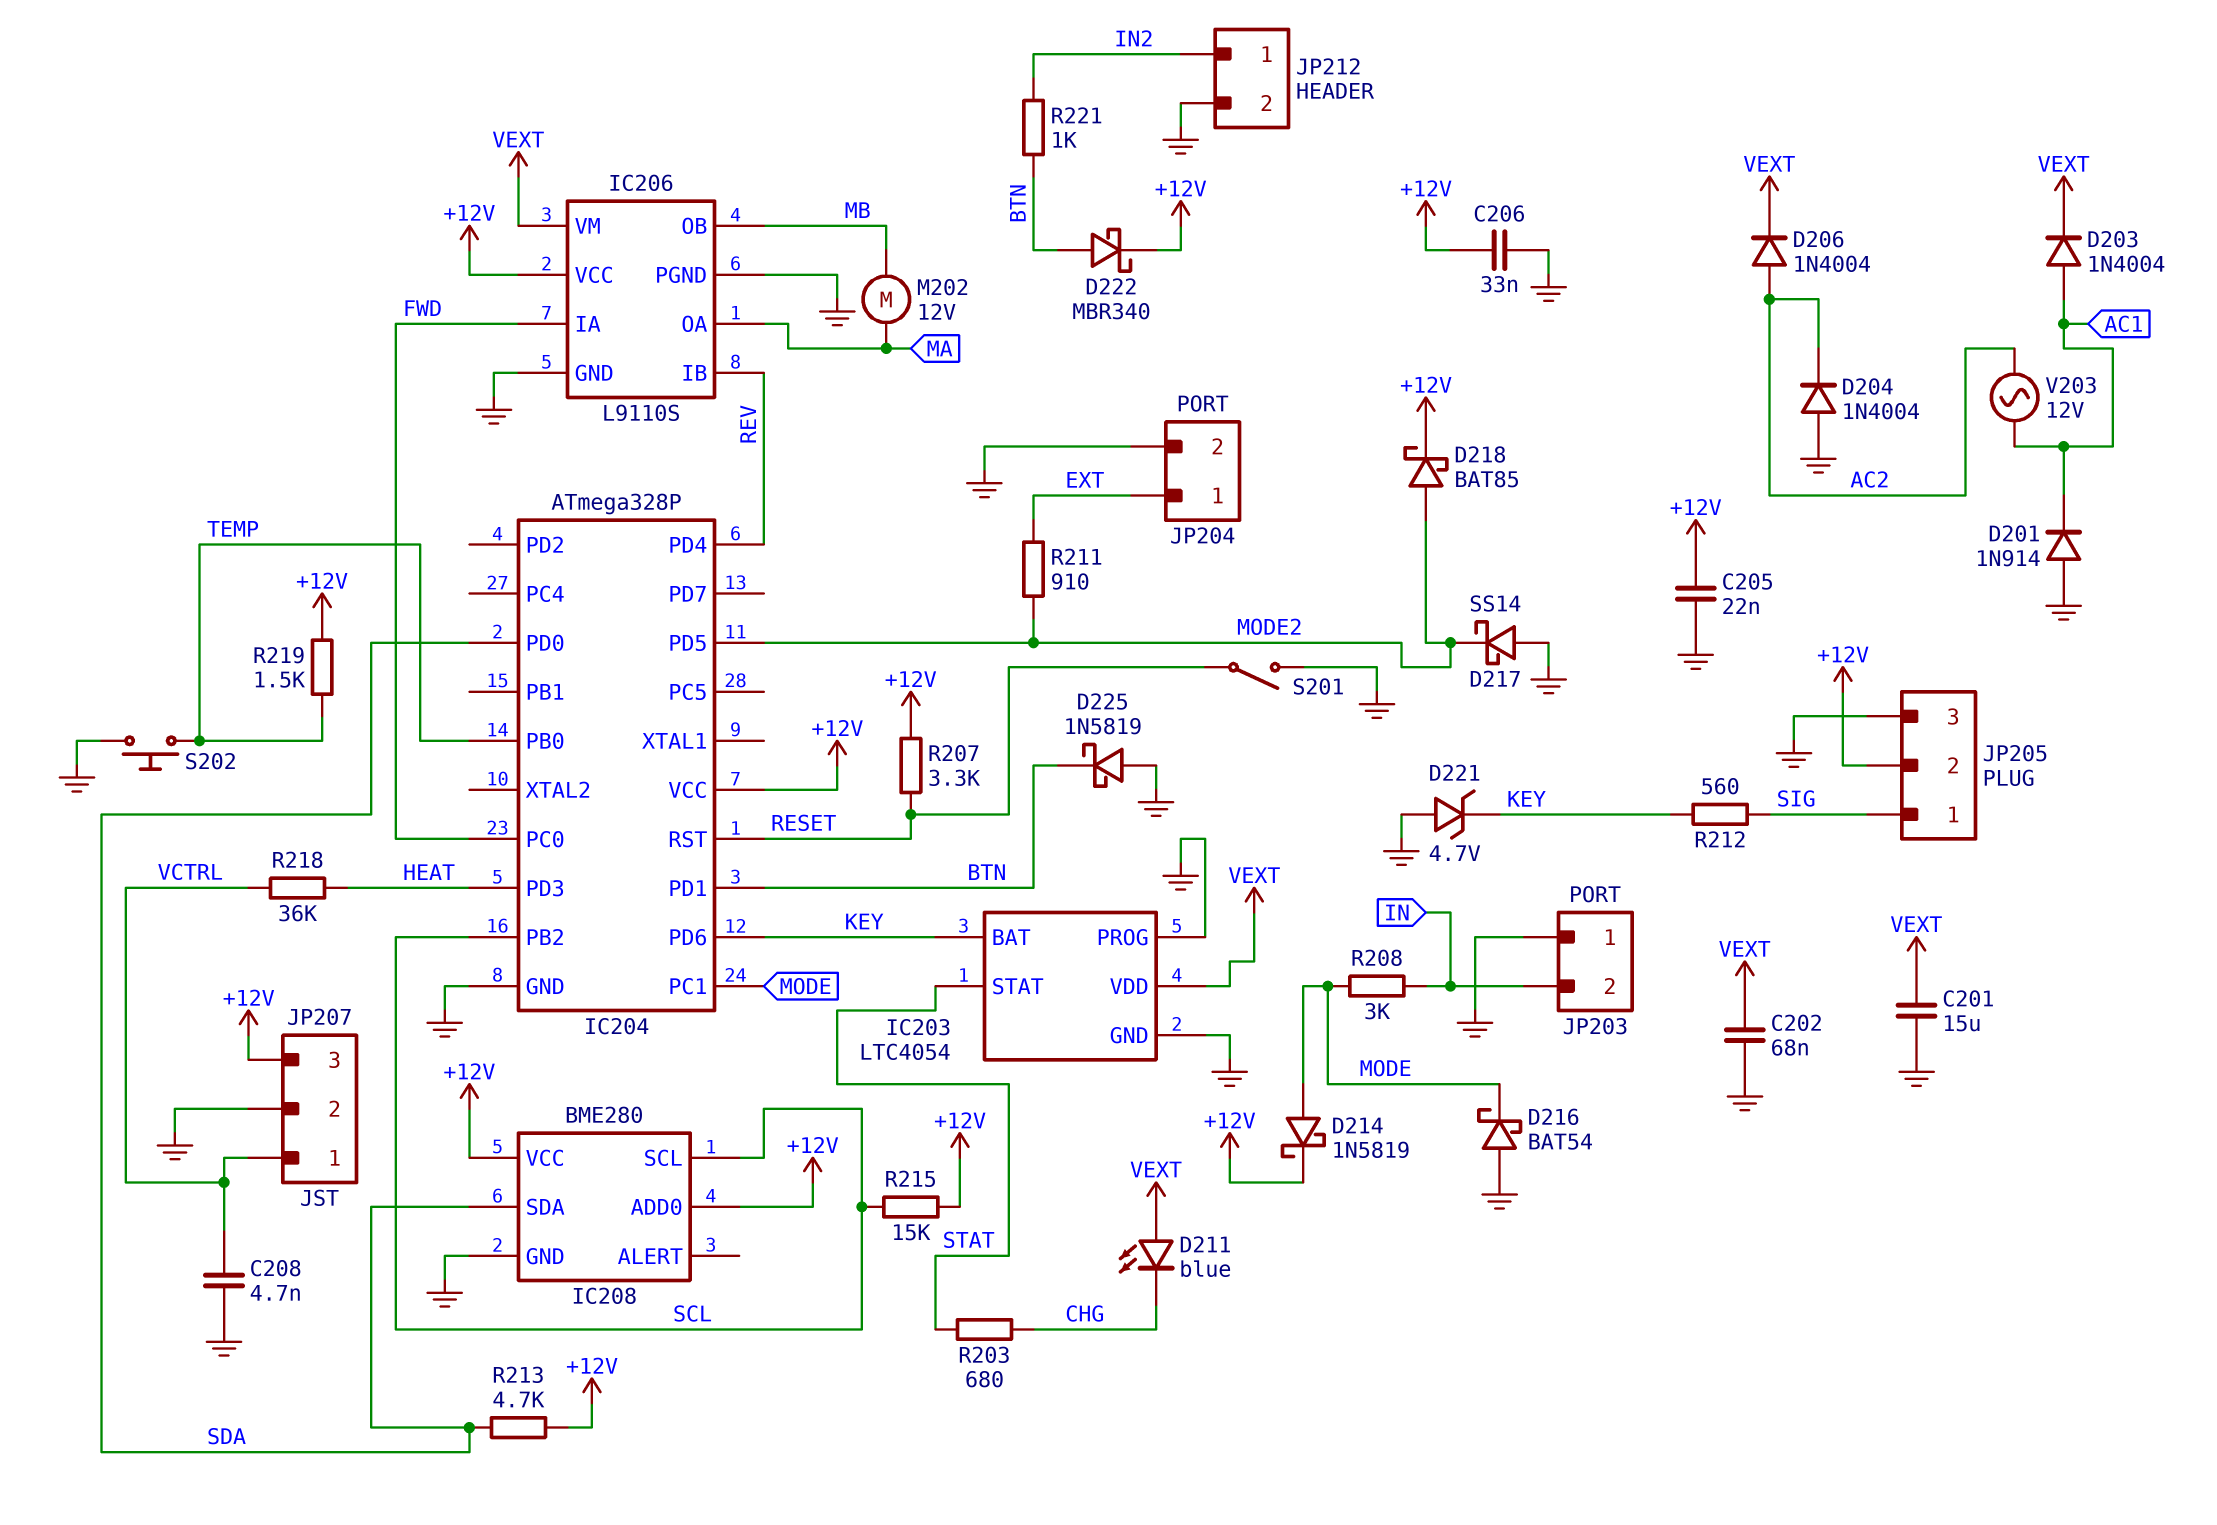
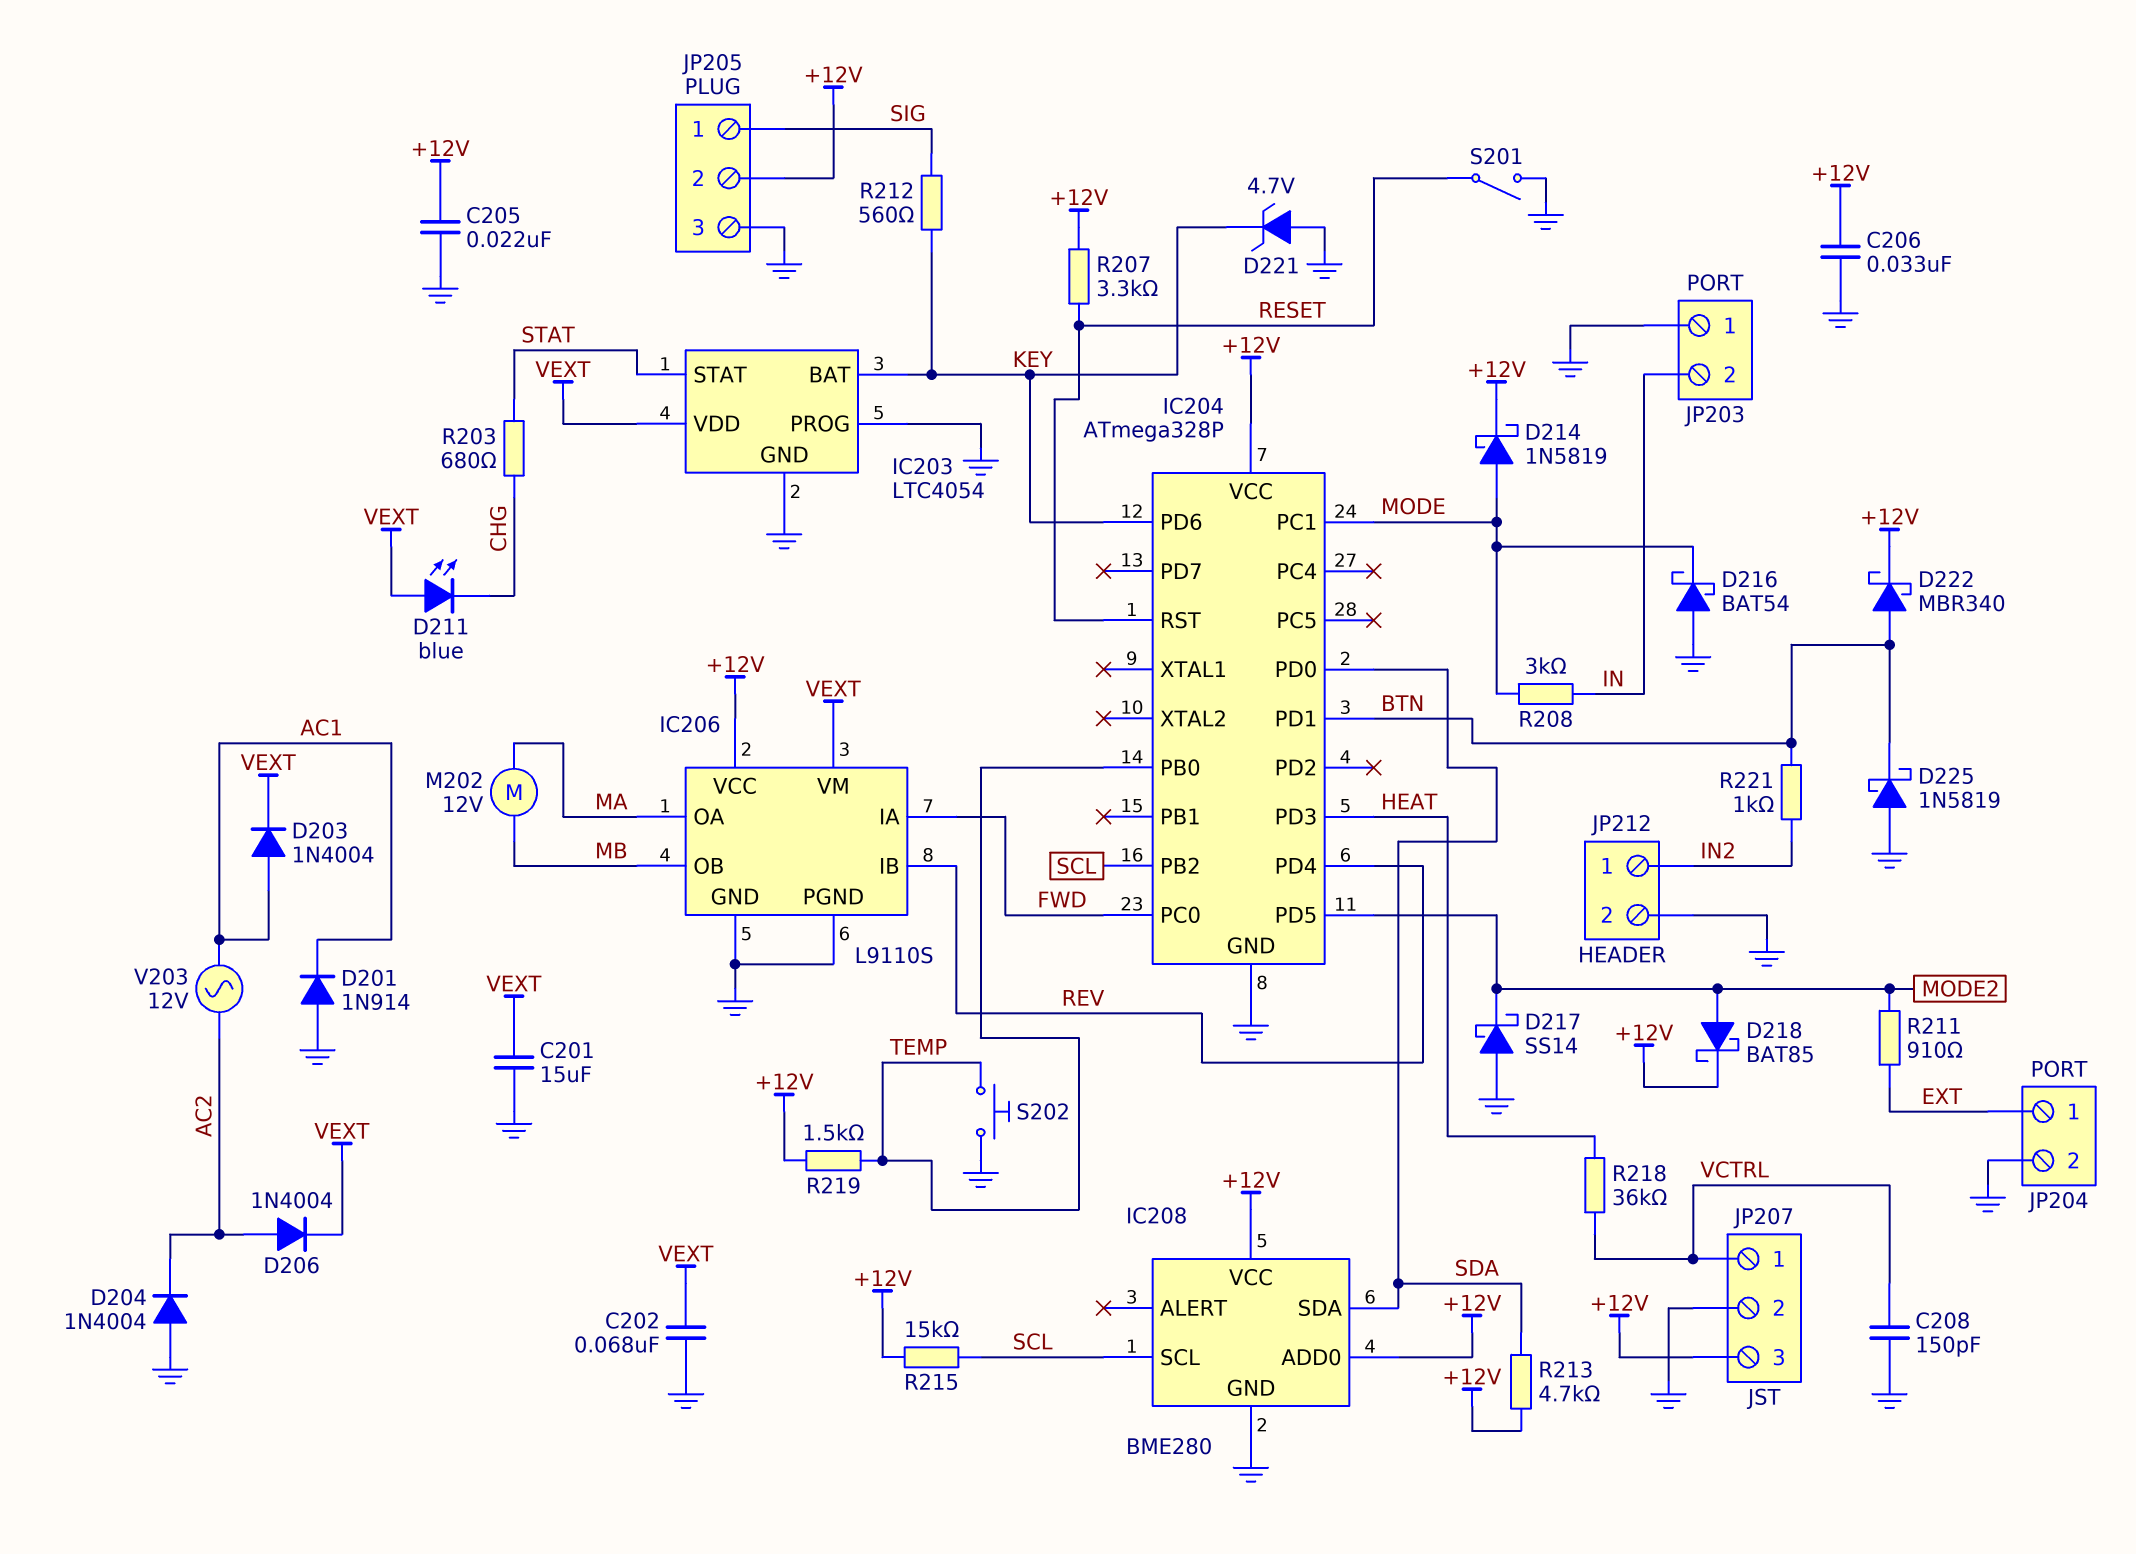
C208: 4.7nF (GND, VCTRL) -> 150pF (GND, VCTRL)

